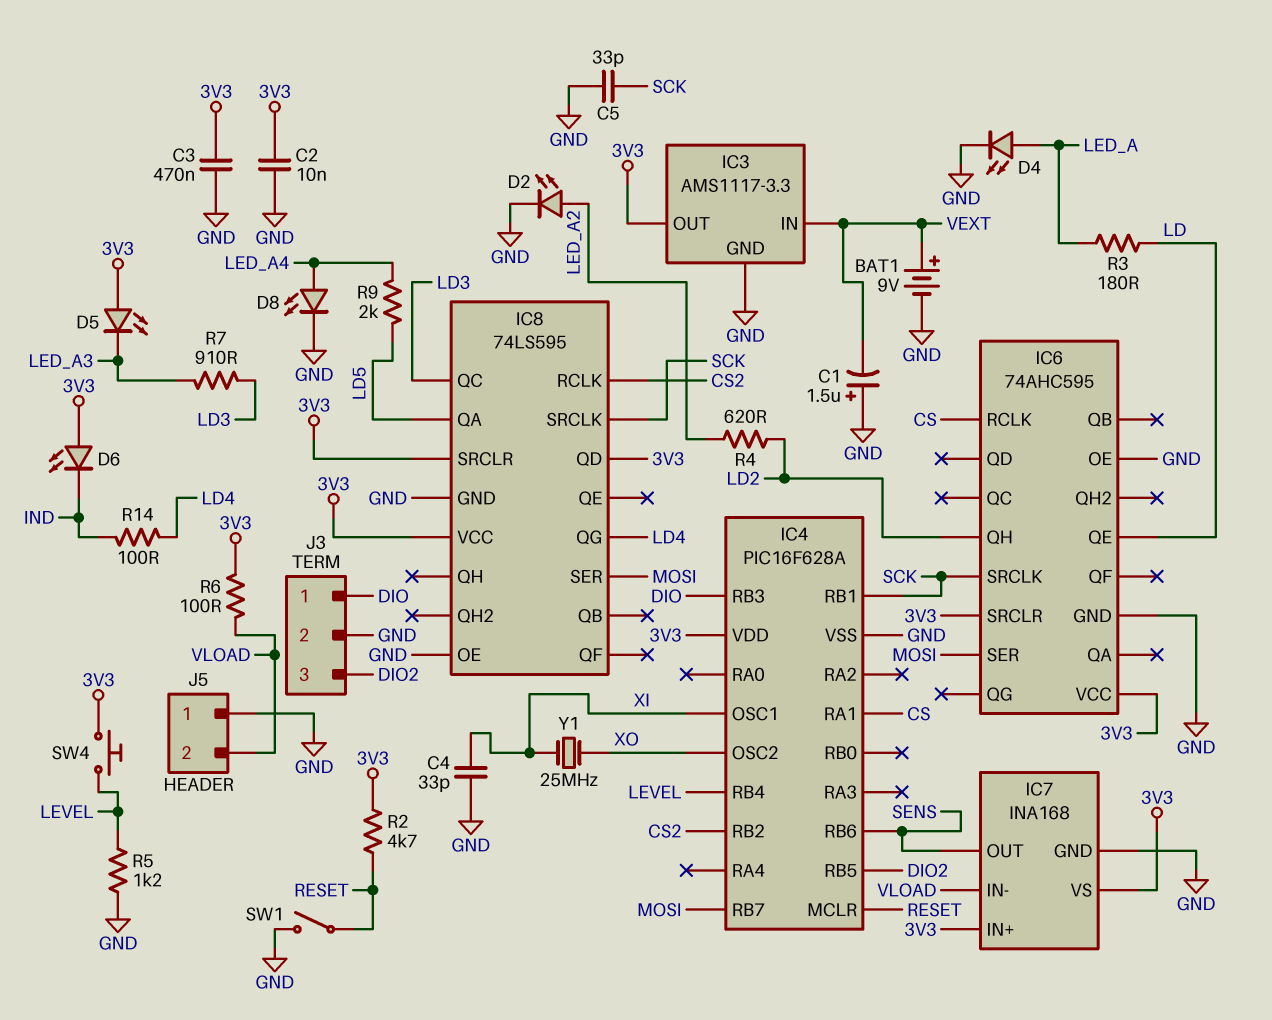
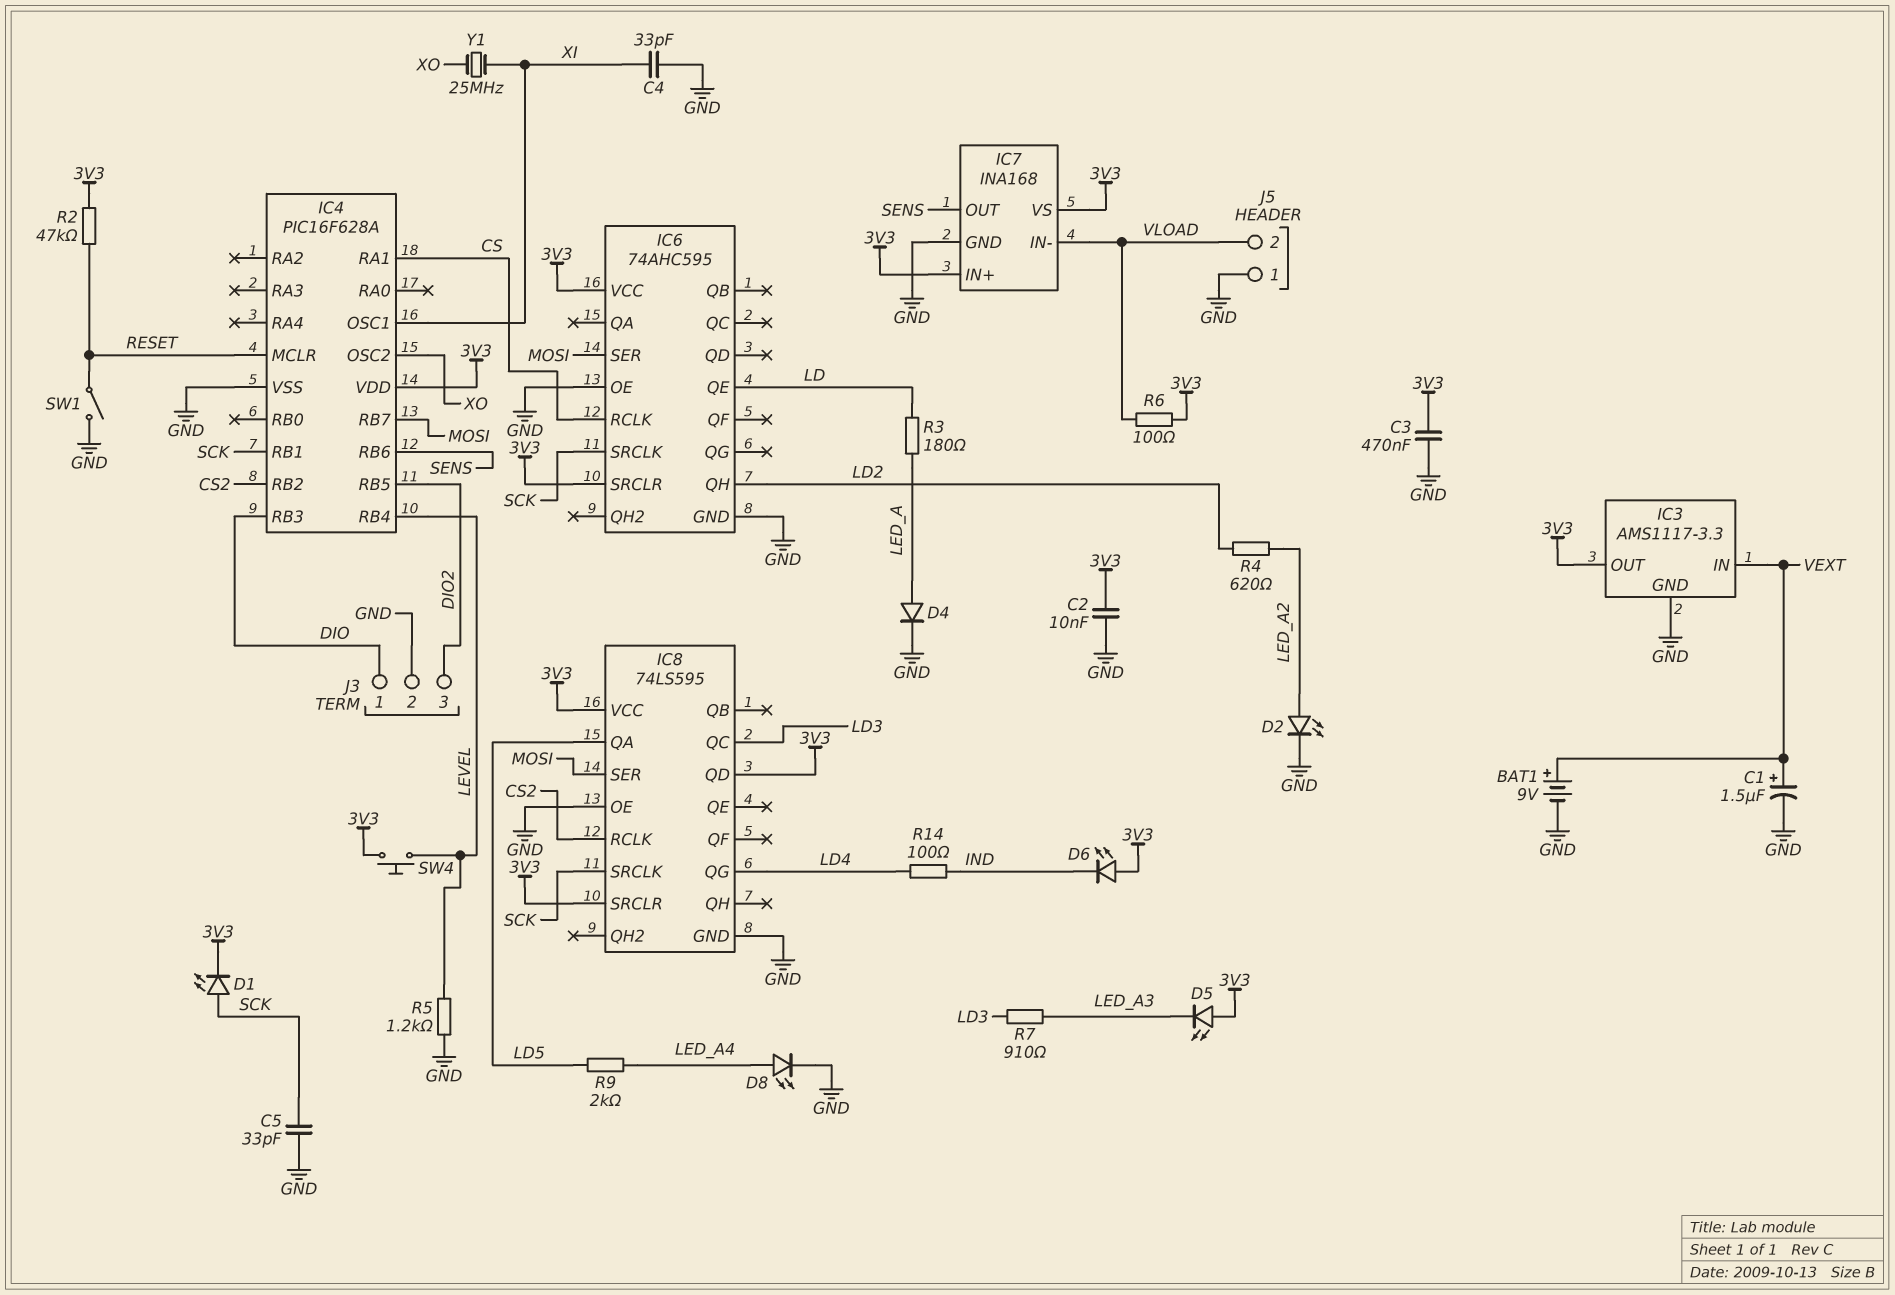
C1: 1.5uF (plus GND, minus VEXT) -> 1.5uF (plus VEXT, minus GND)
D1: none -> LED (A SCK, K 3V3)
D4: LED (A LED_A, K GND) -> diode (A LED_A, K GND)
R2: 4.7k (3V3, RESET) -> 47k (3V3, RESET)

